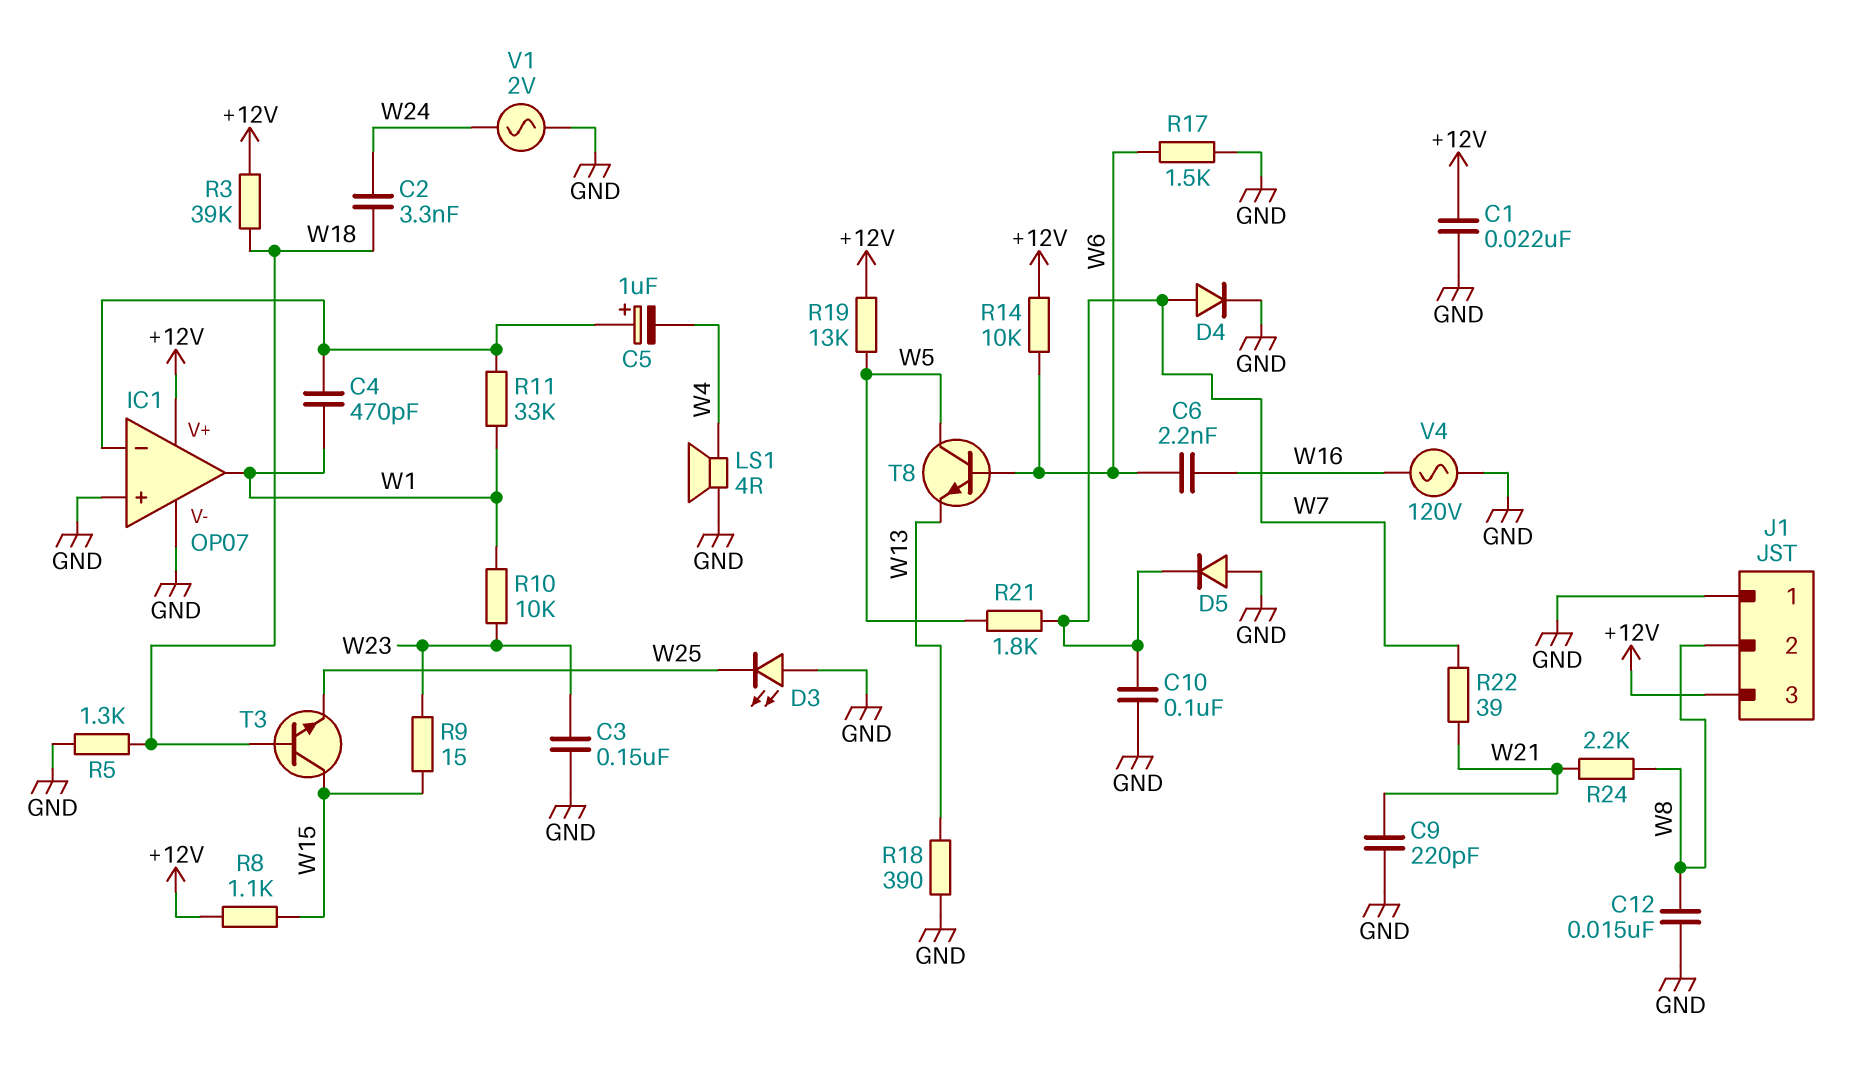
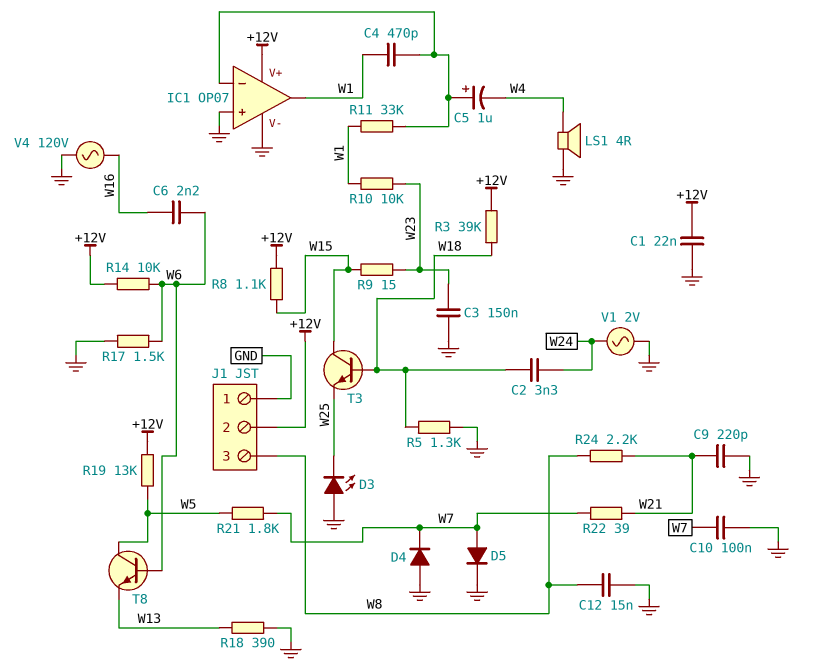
D4: diode (A W7, K GND) -> diode (A GND, K W7)
D5: diode (A GND, K W7) -> diode (A W7, K GND)
J1 pin 2: W8 -> +12V
J1 pin 3: +12V -> W8

